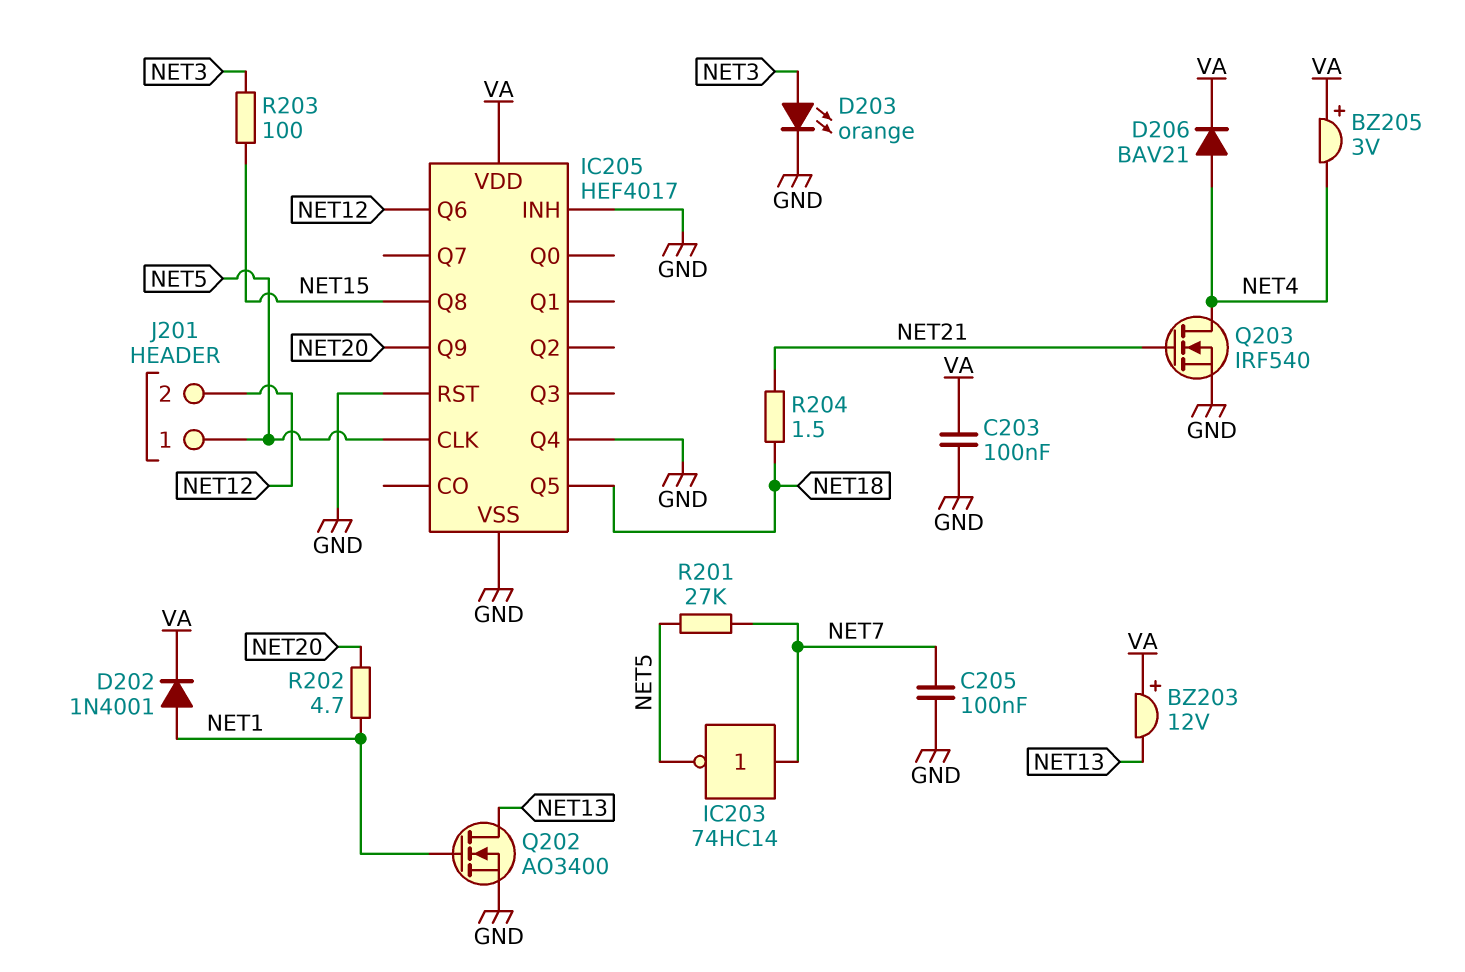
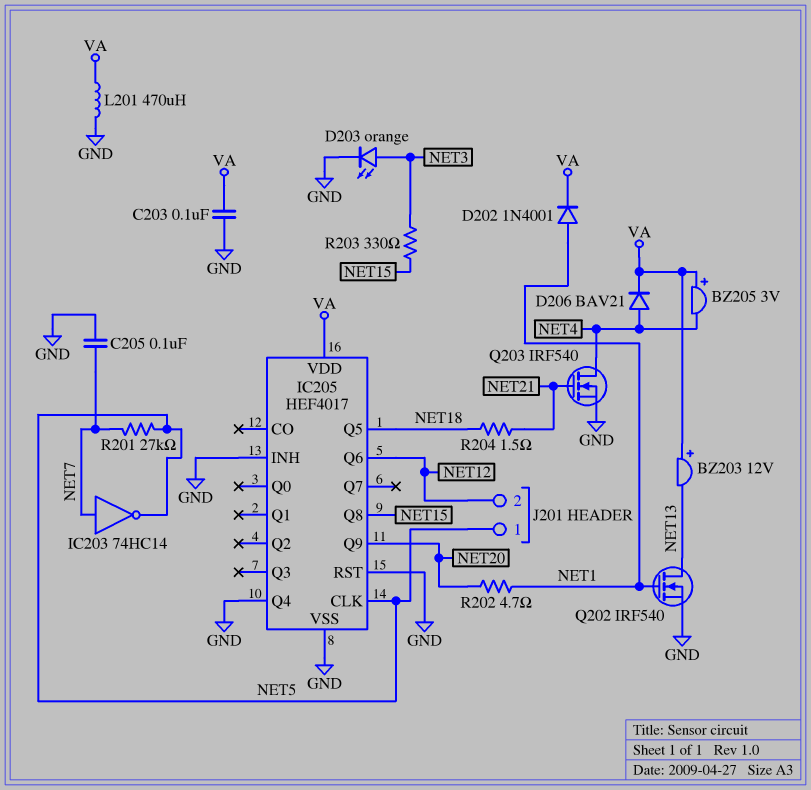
L201: none -> 470uH (GND, VA)
Q202: NMOS AO3400 (G NET1, D NET13, S GND) -> NMOS IRF540 (G NET1, D NET13, S GND)
R203: 100 (NET3, NET15) -> 330 (NET3, NET15)

